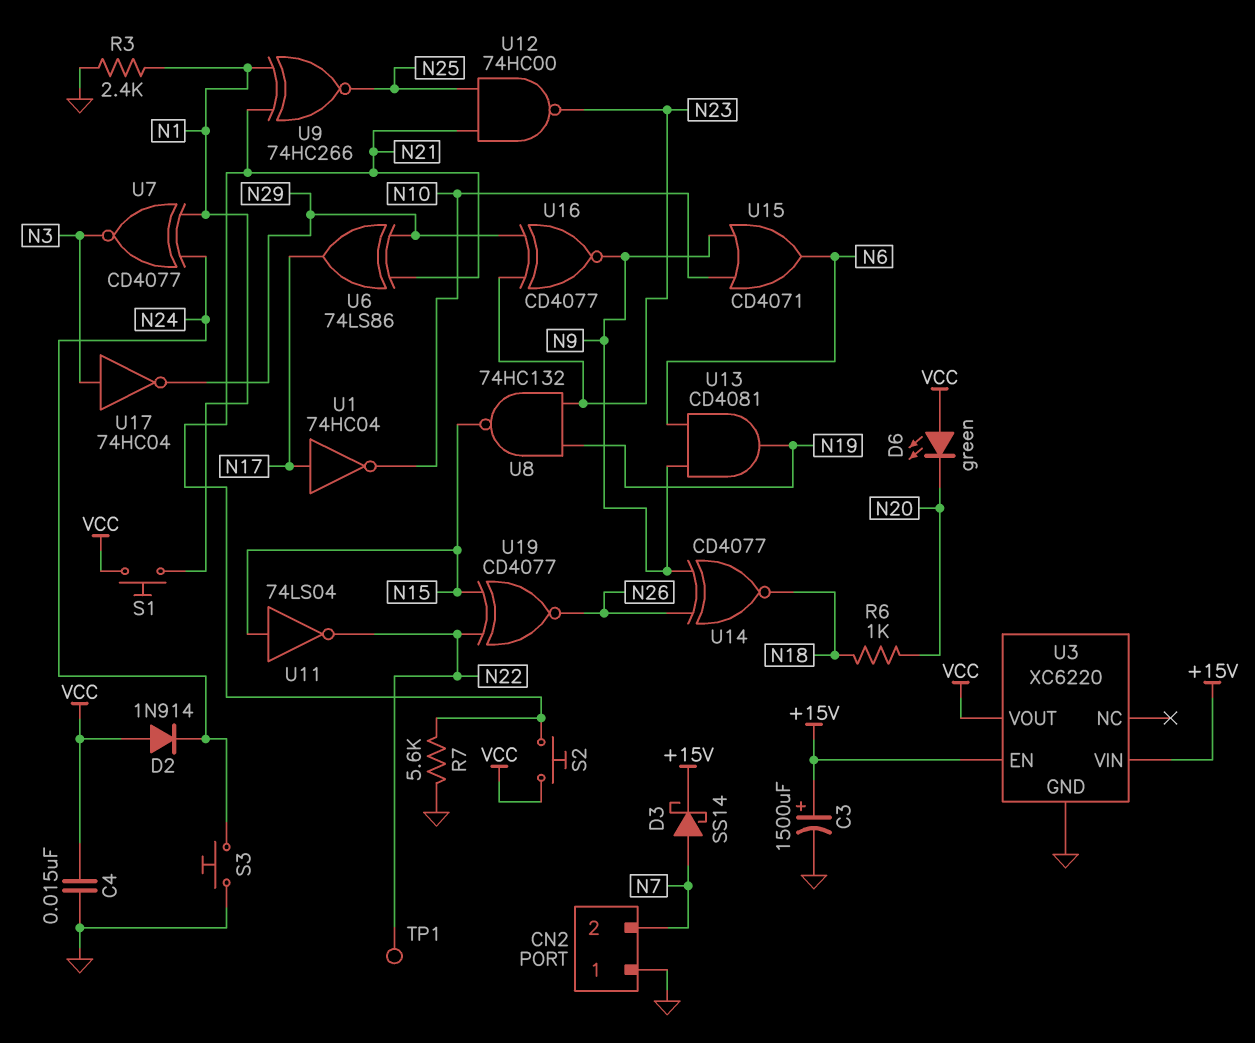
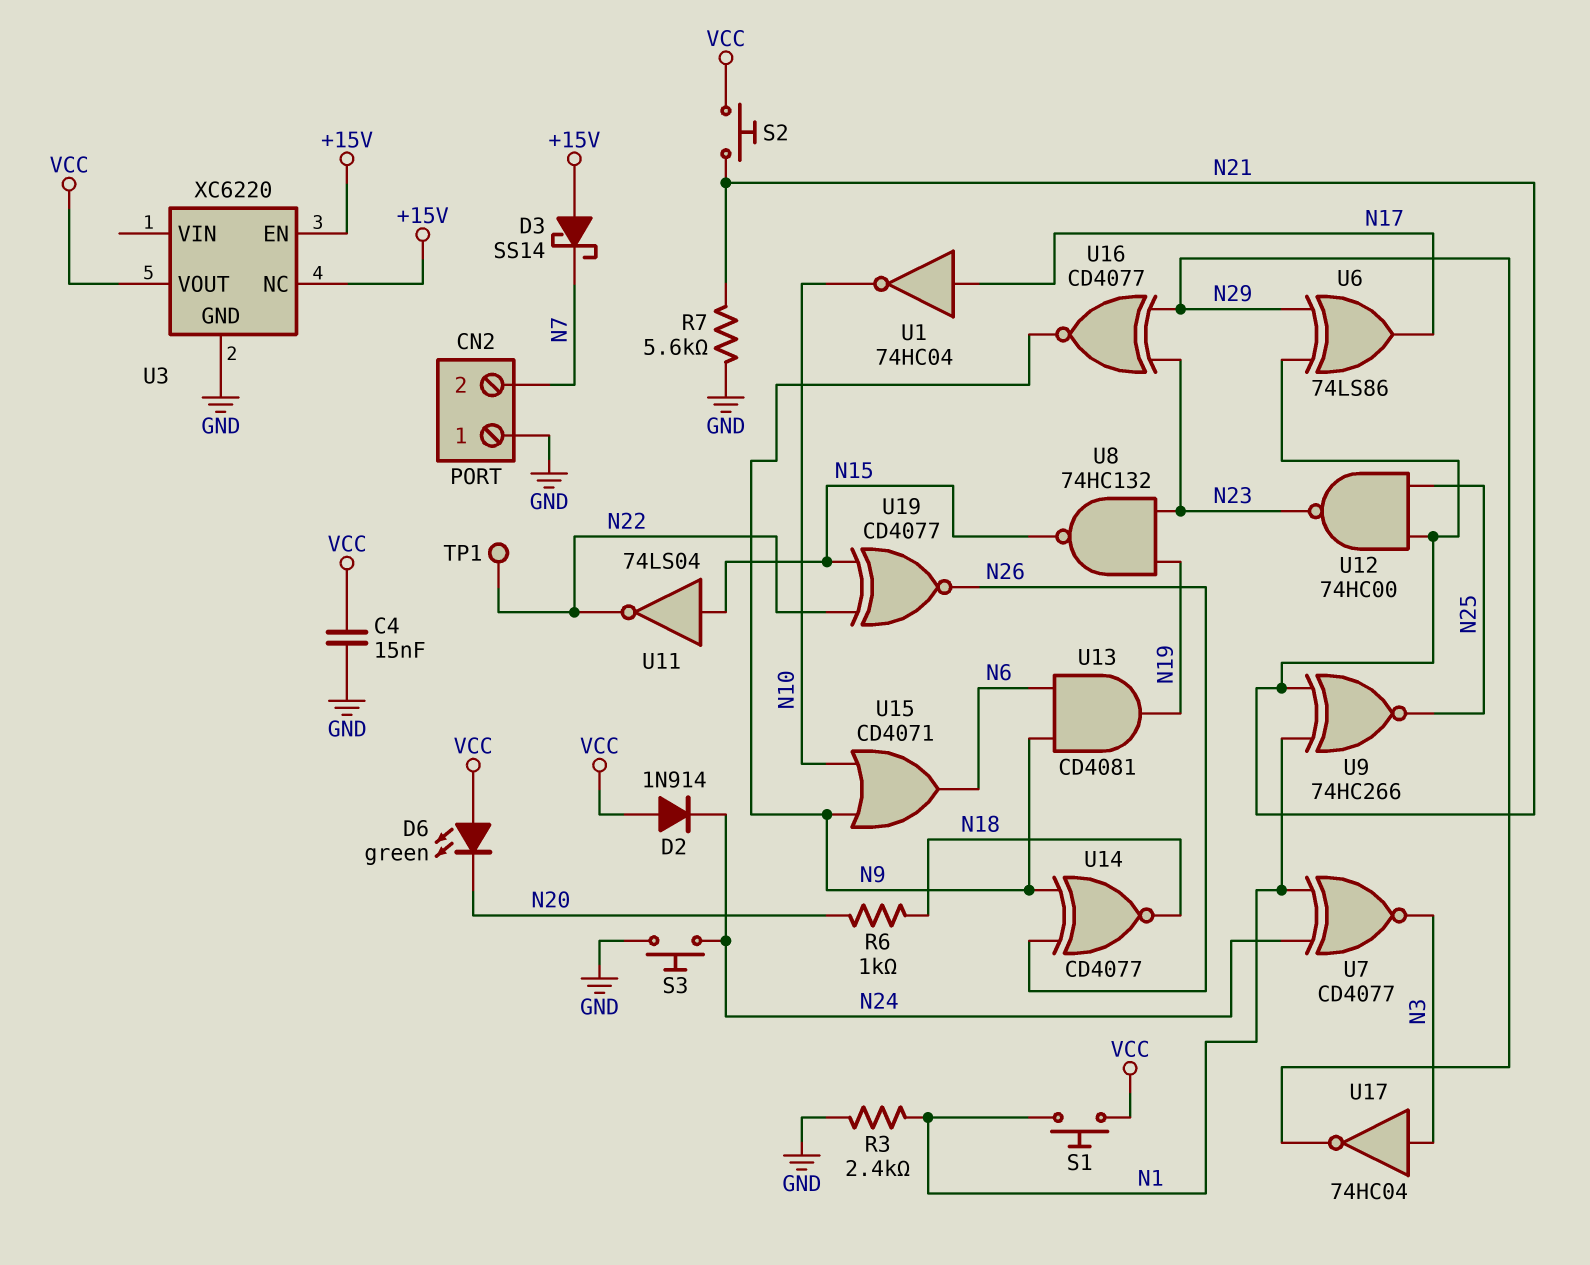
C3: 1500uF (plus +15V, minus GND) -> none
D3: schottky SS14 (A N7, K +15V) -> schottky SS14 (A +15V, K N7)
U3 pin NC: none -> +15V
U3 pin VIN: +15V -> none

